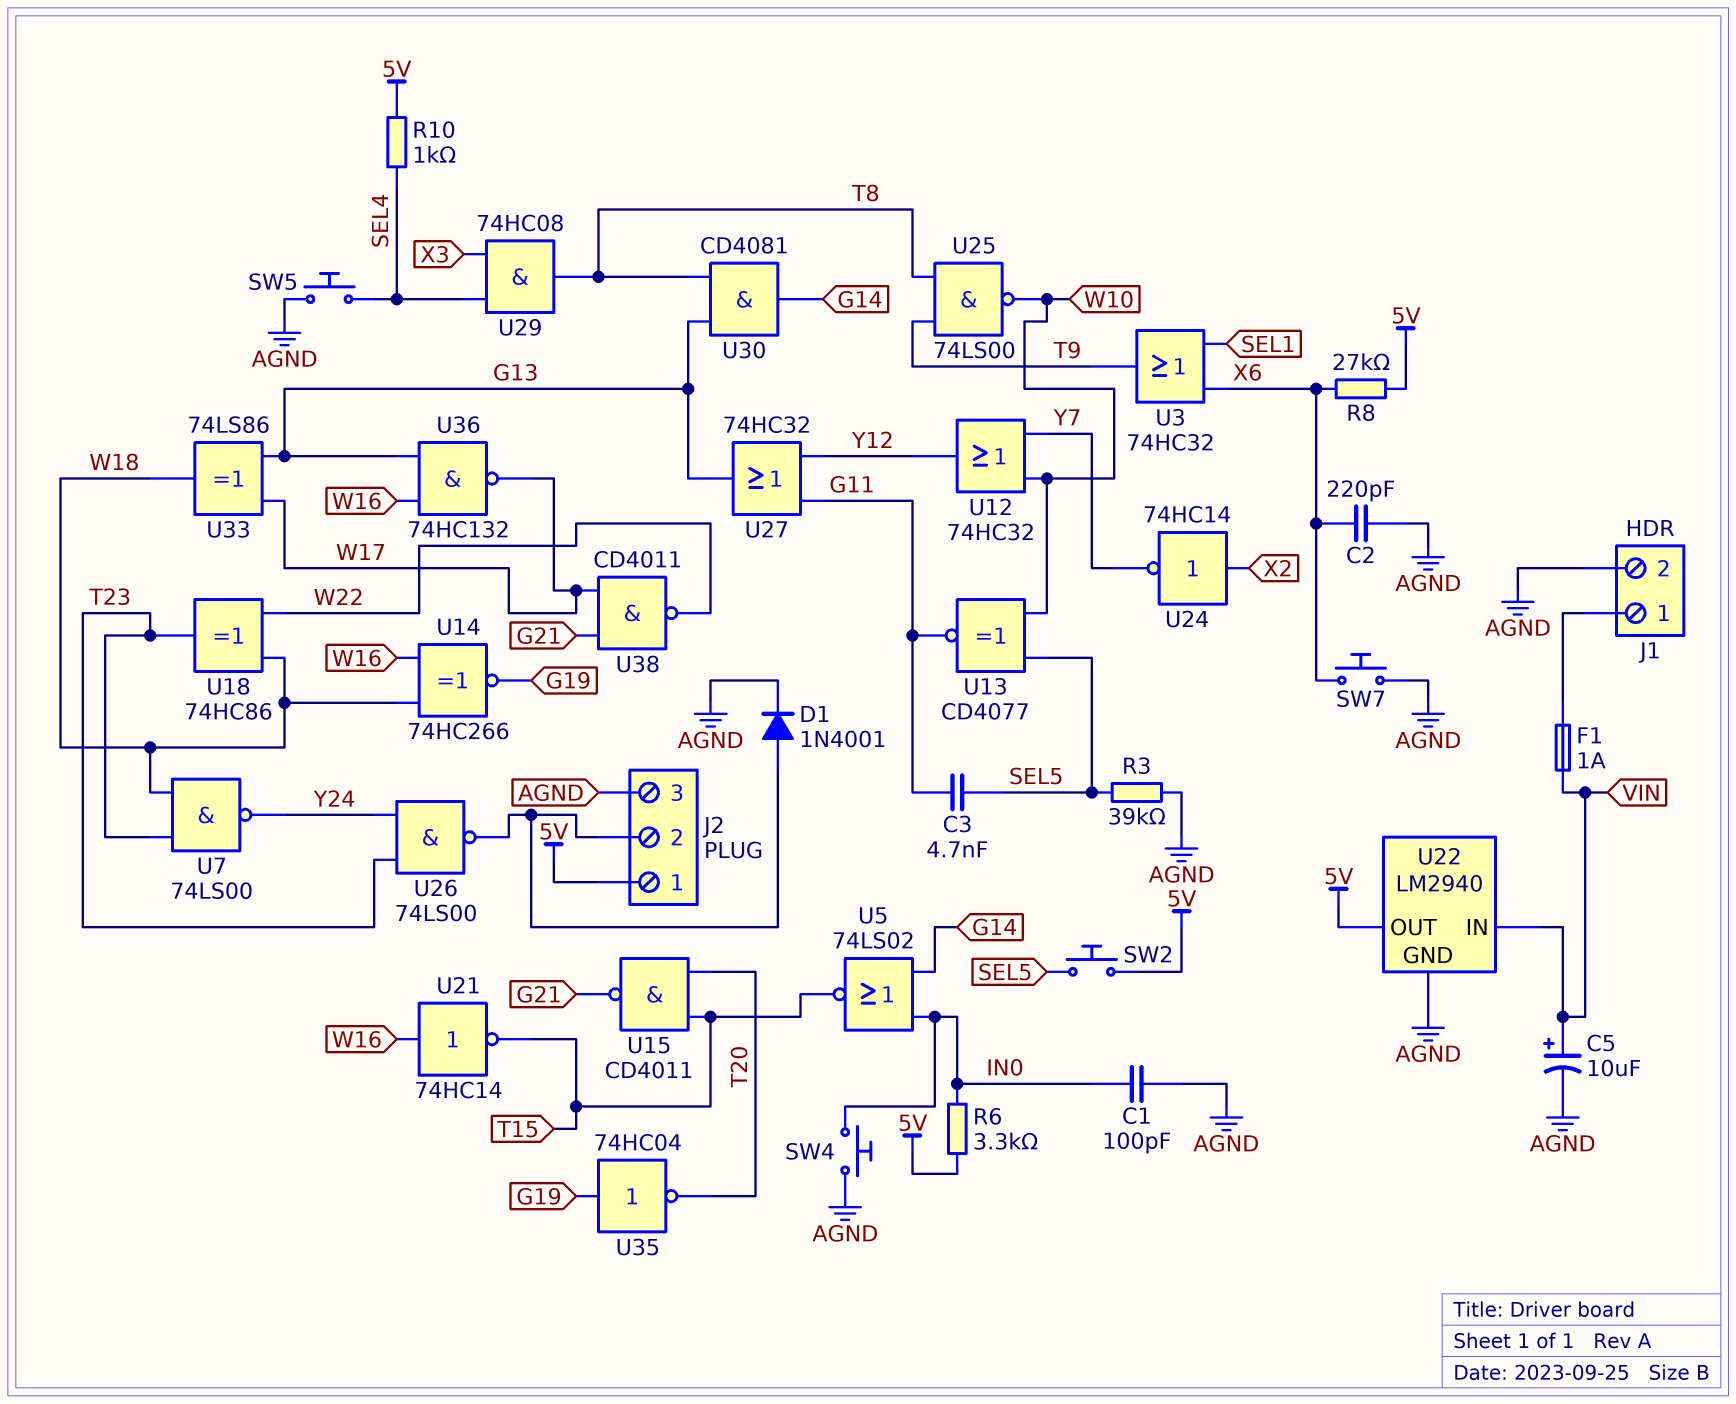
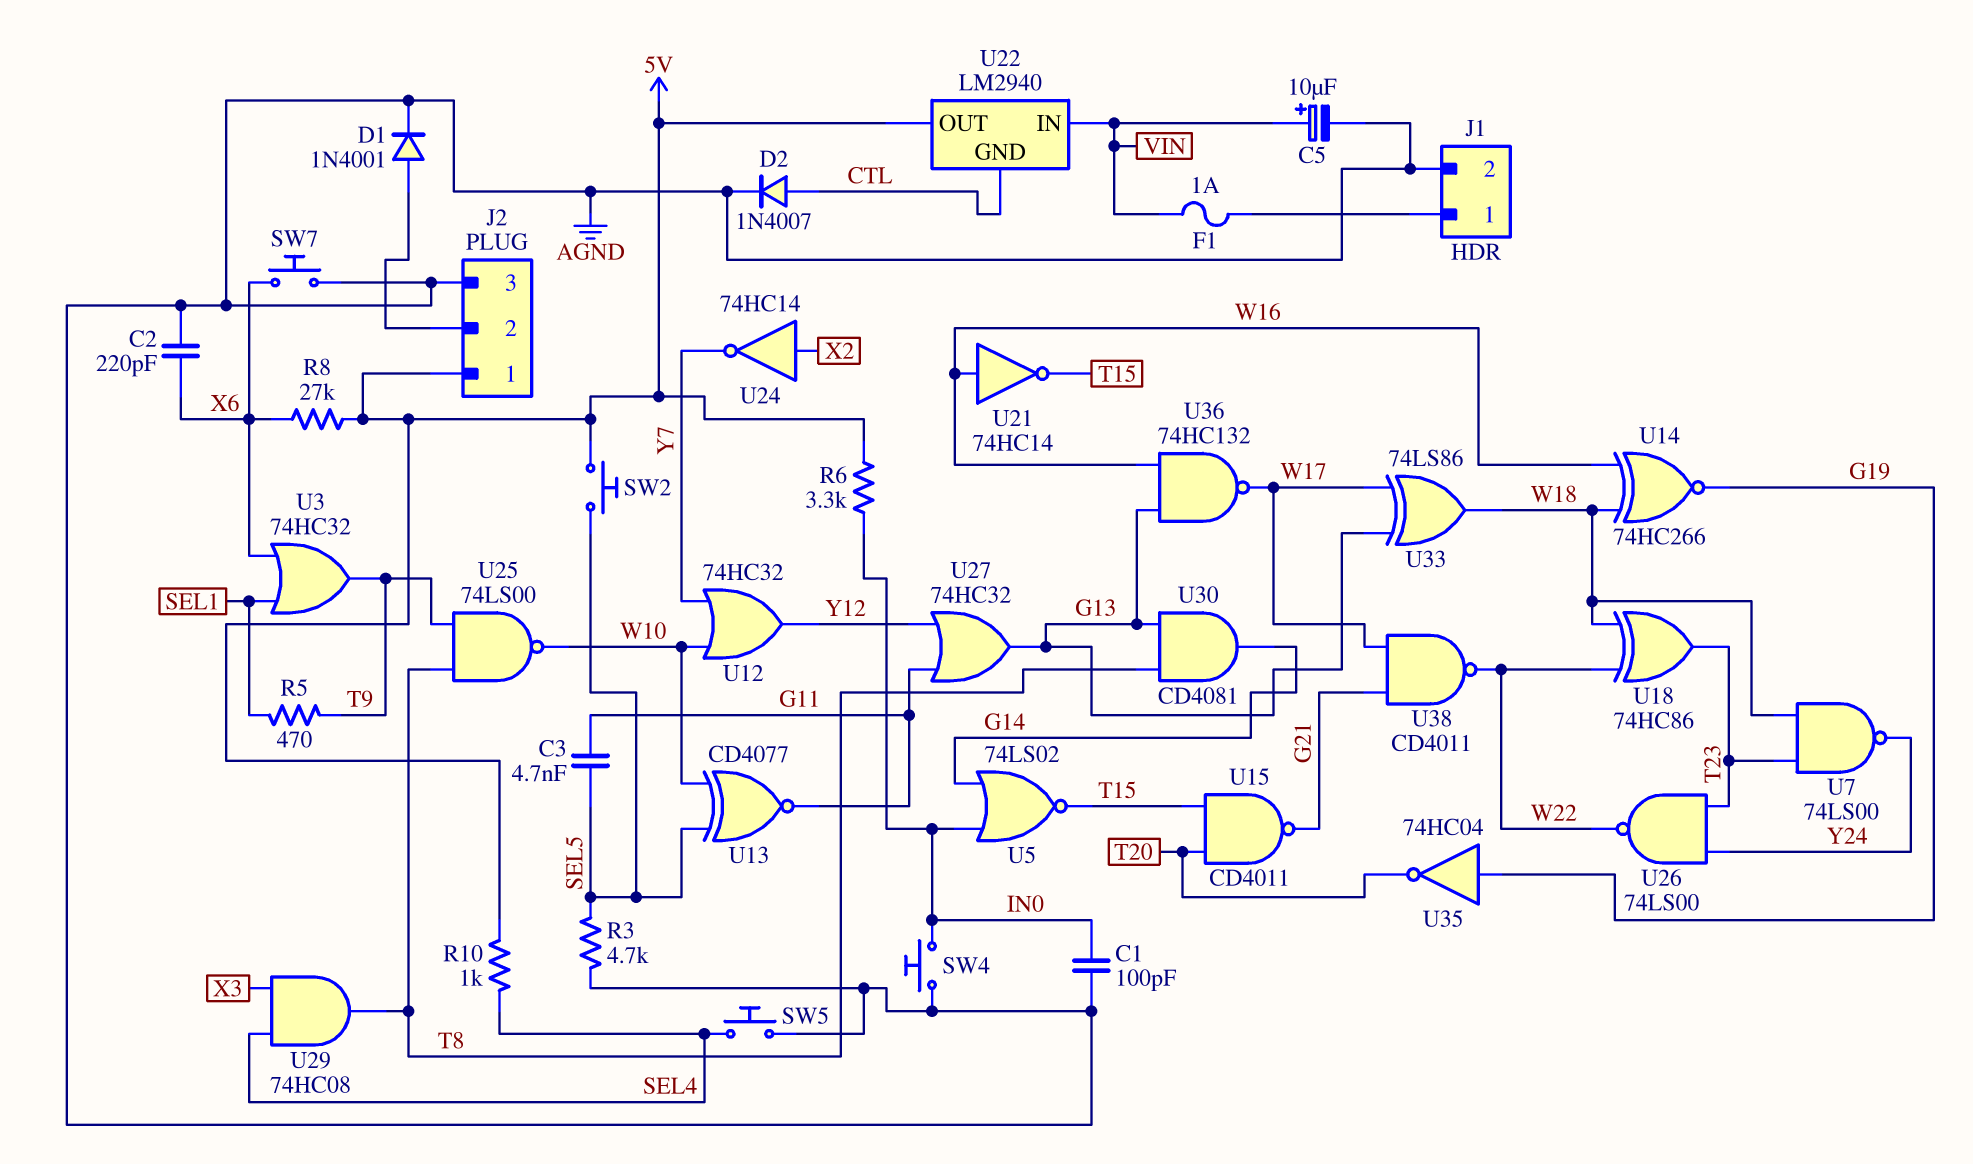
D2: none -> diode 1N4007 (A CTL, K AGND)
R3: 39k (AGND, SEL5) -> 4.7k (AGND, SEL5)
R5: none -> 470 (SEL1, T9)
U22 pin GND: AGND -> CTL
U26: NAND 74LS00 (in T23, in Y24, out J2/2) -> NAND 74LS00 (in T23, in Y24, out W22)

